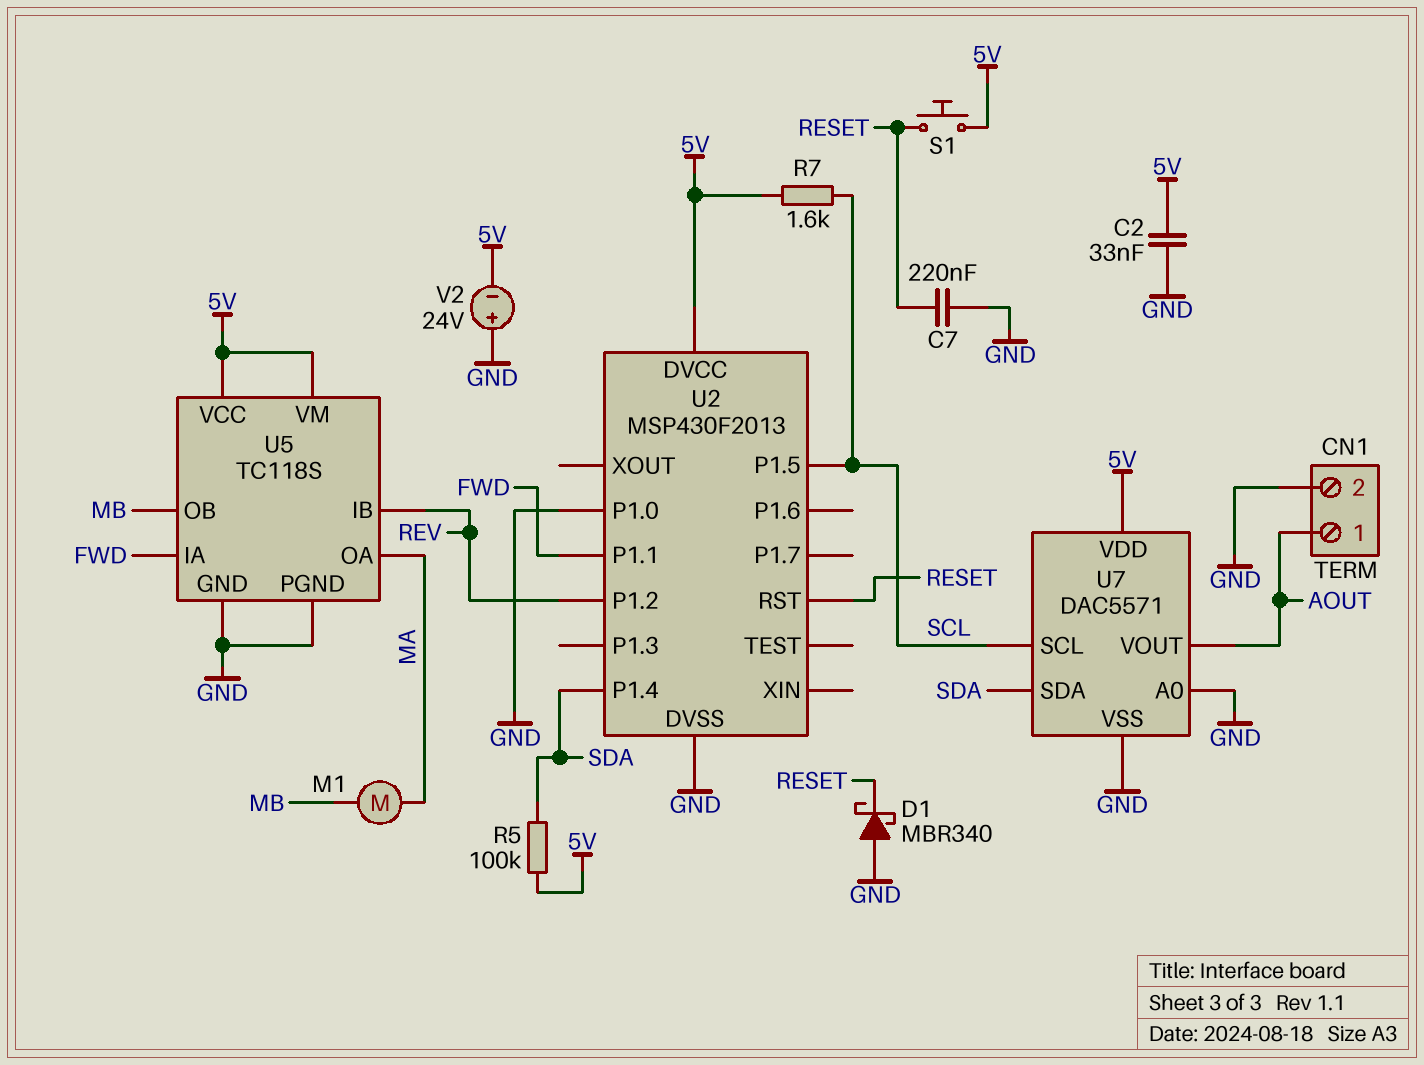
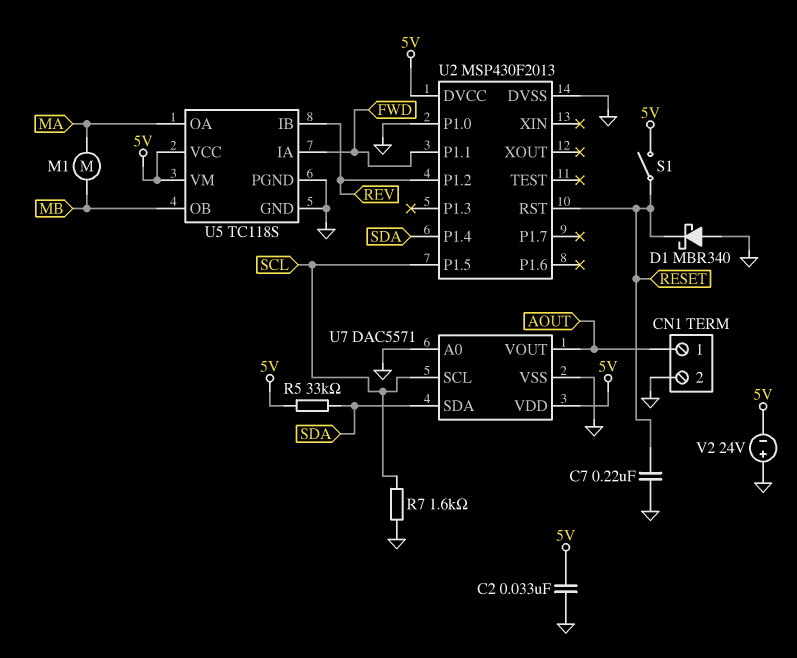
R5: 100k (5V, SDA) -> 33k (5V, SDA)
R7: 1.6k (5V, SCL) -> 1.6k (GND, SCL)
S1: button (5V, RESET) -> switch (5V, RESET)

